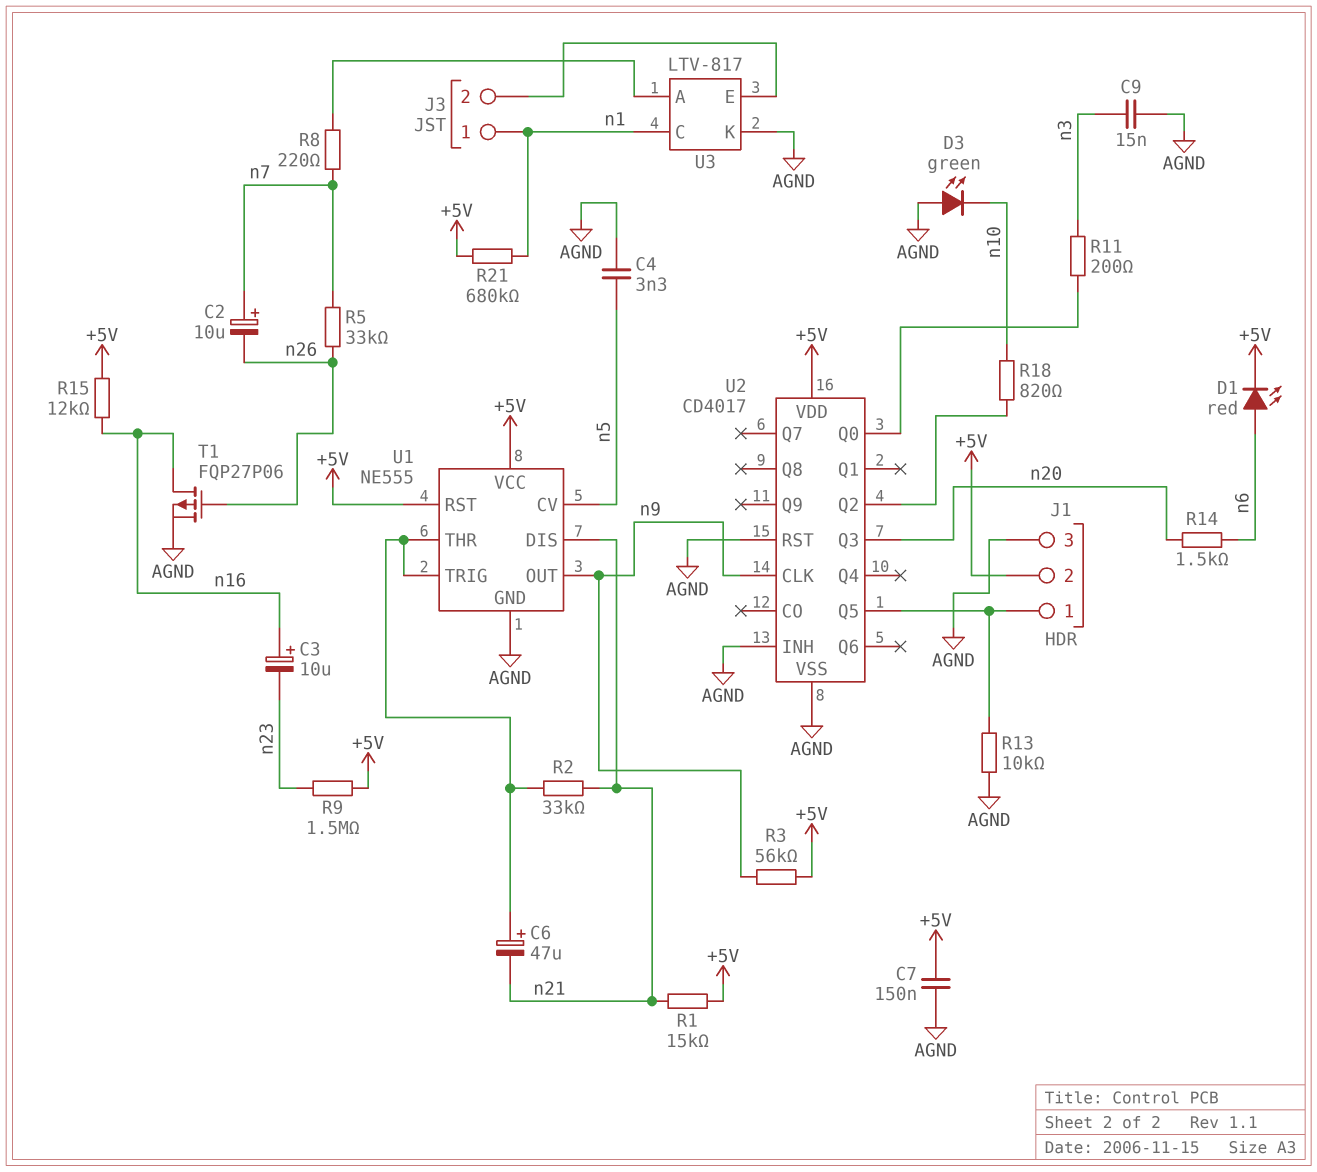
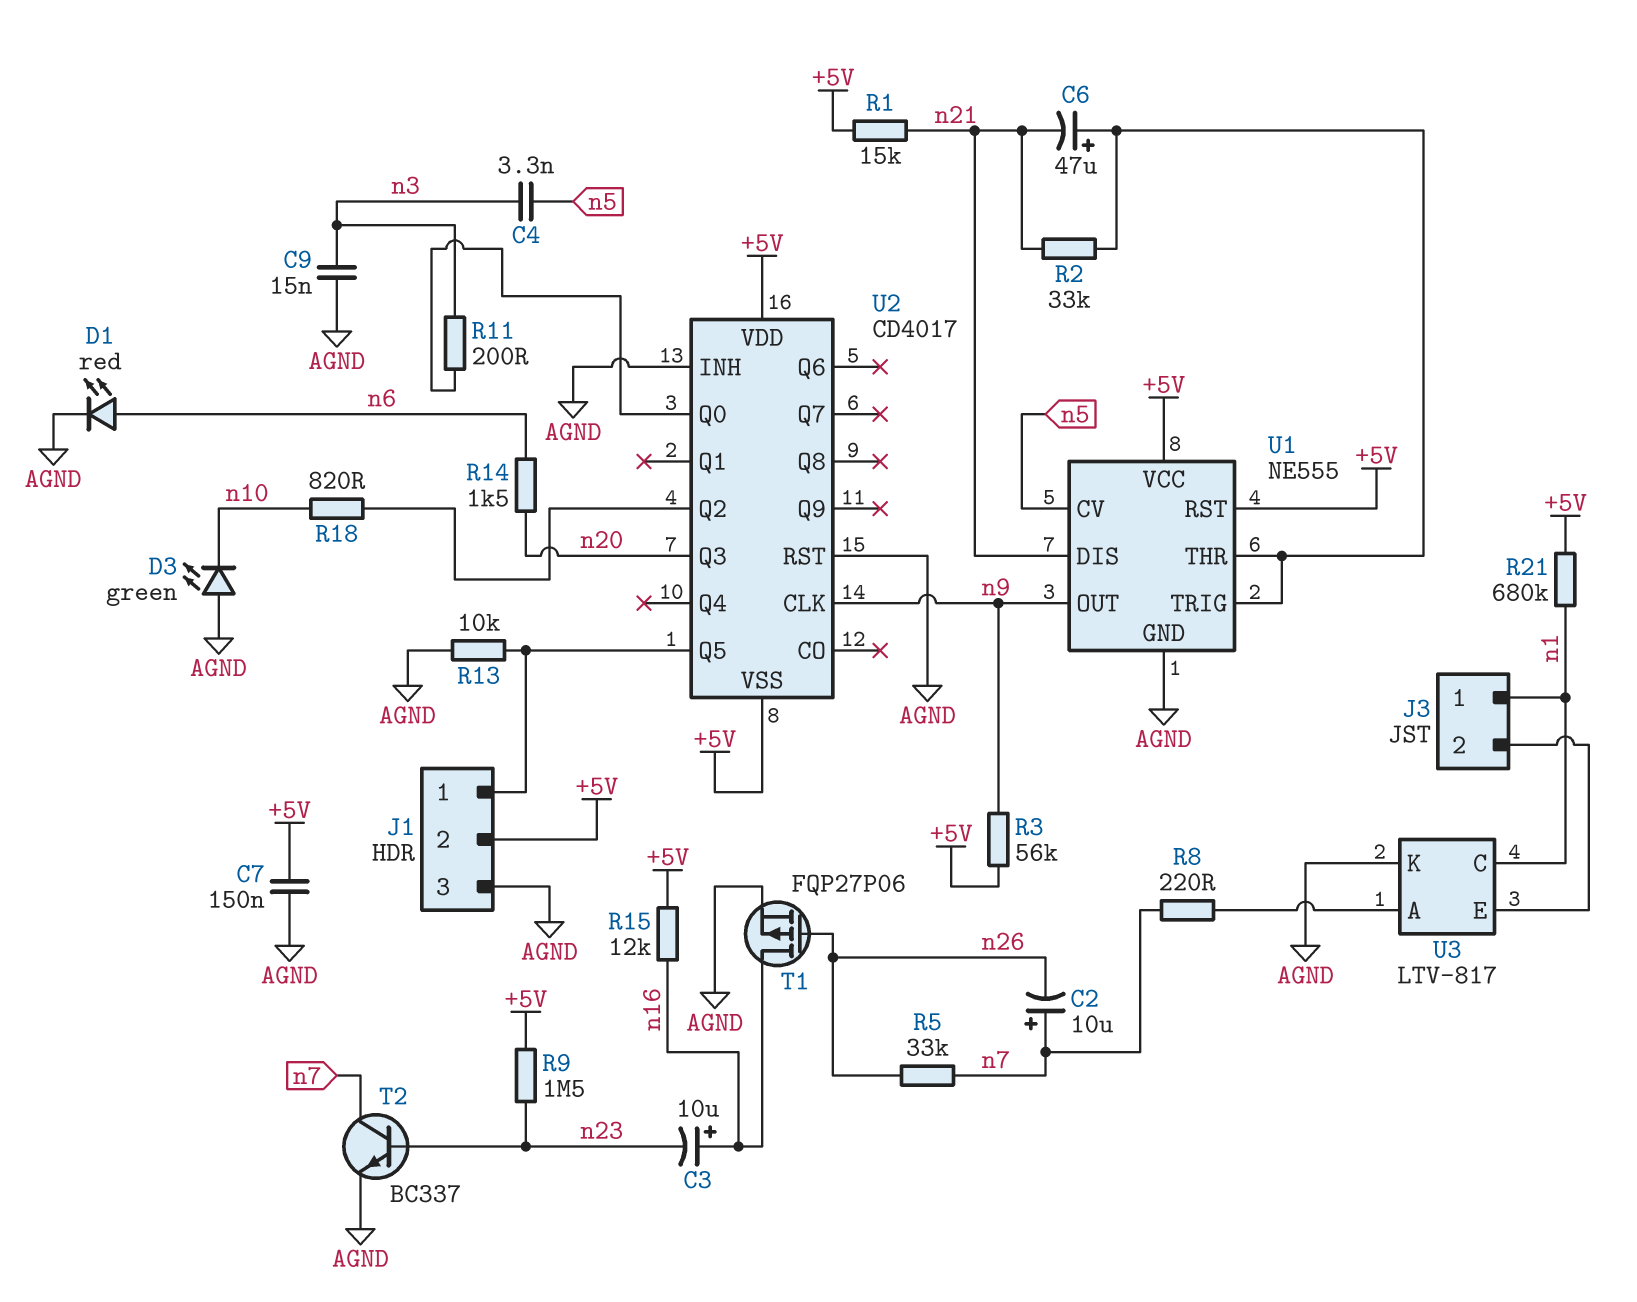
C4: 3.3nF (AGND, n5) -> 3.3nF (n3, n5)
D1: LED red (A n6, K +5V) -> LED red (A n6, K AGND)
T2: none -> NPN BC337 (B n23, C n7, E AGND)
U2 pin VSS: AGND -> +5V

